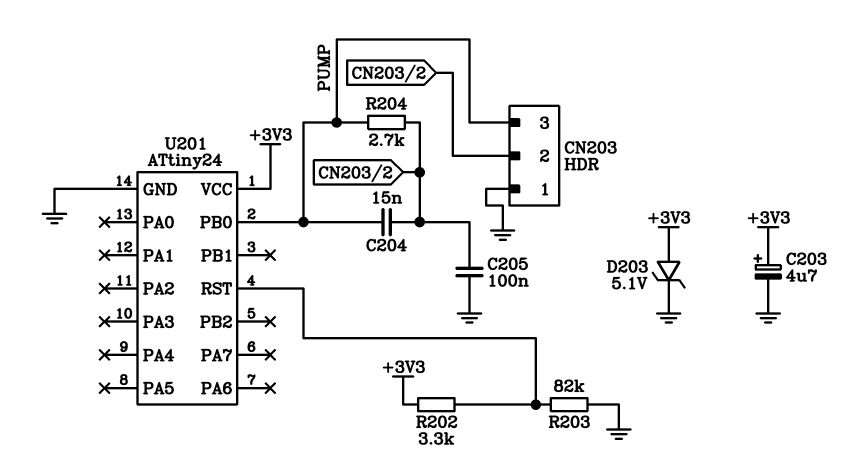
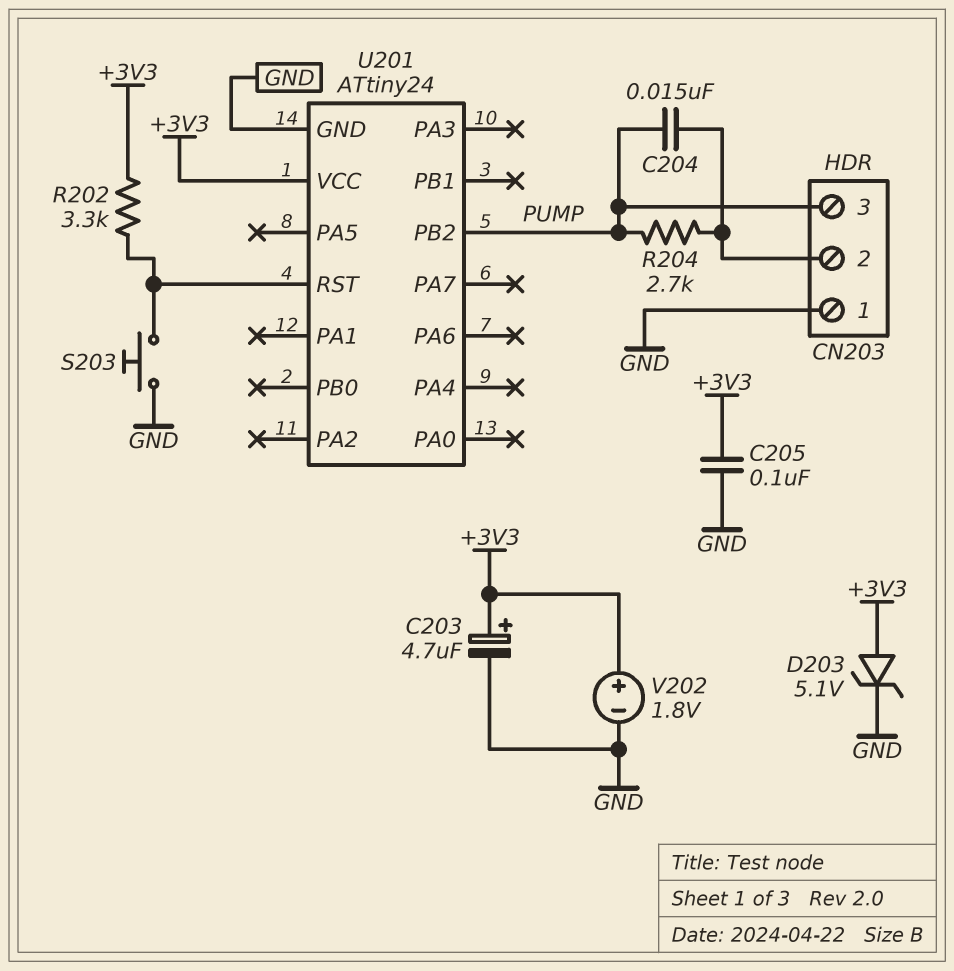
C205: 100nF (CN203/2, GND) -> 100nF (+3V3, GND)
R203: 82k (GND, U201/RST) -> none
S203: none -> button (GND, U201/RST)
U201 pin PB0: PUMP -> none
U201 pin PB2: none -> PUMP
V202: none -> 1.8V (plus +3V3, minus GND)

